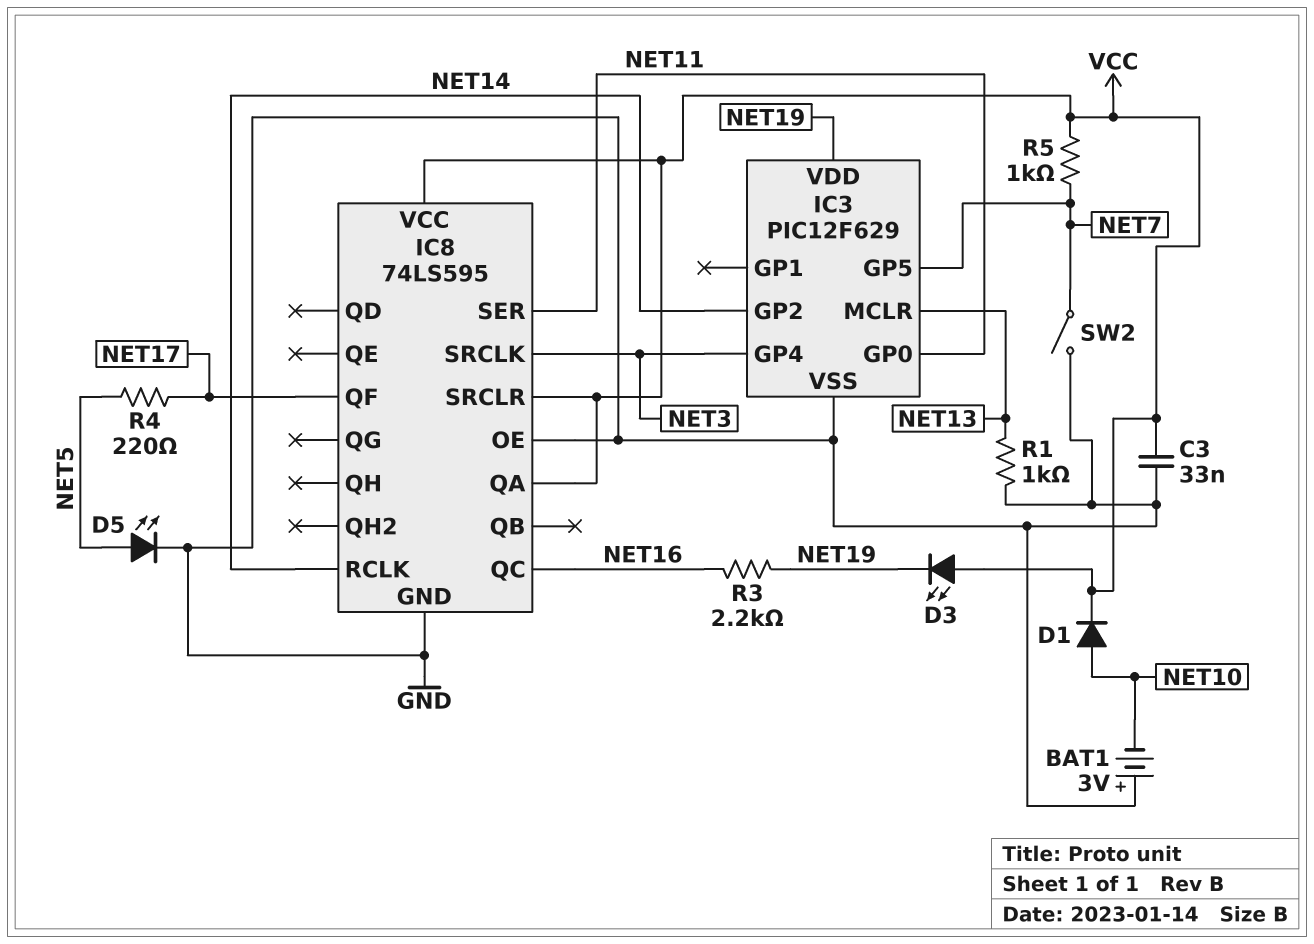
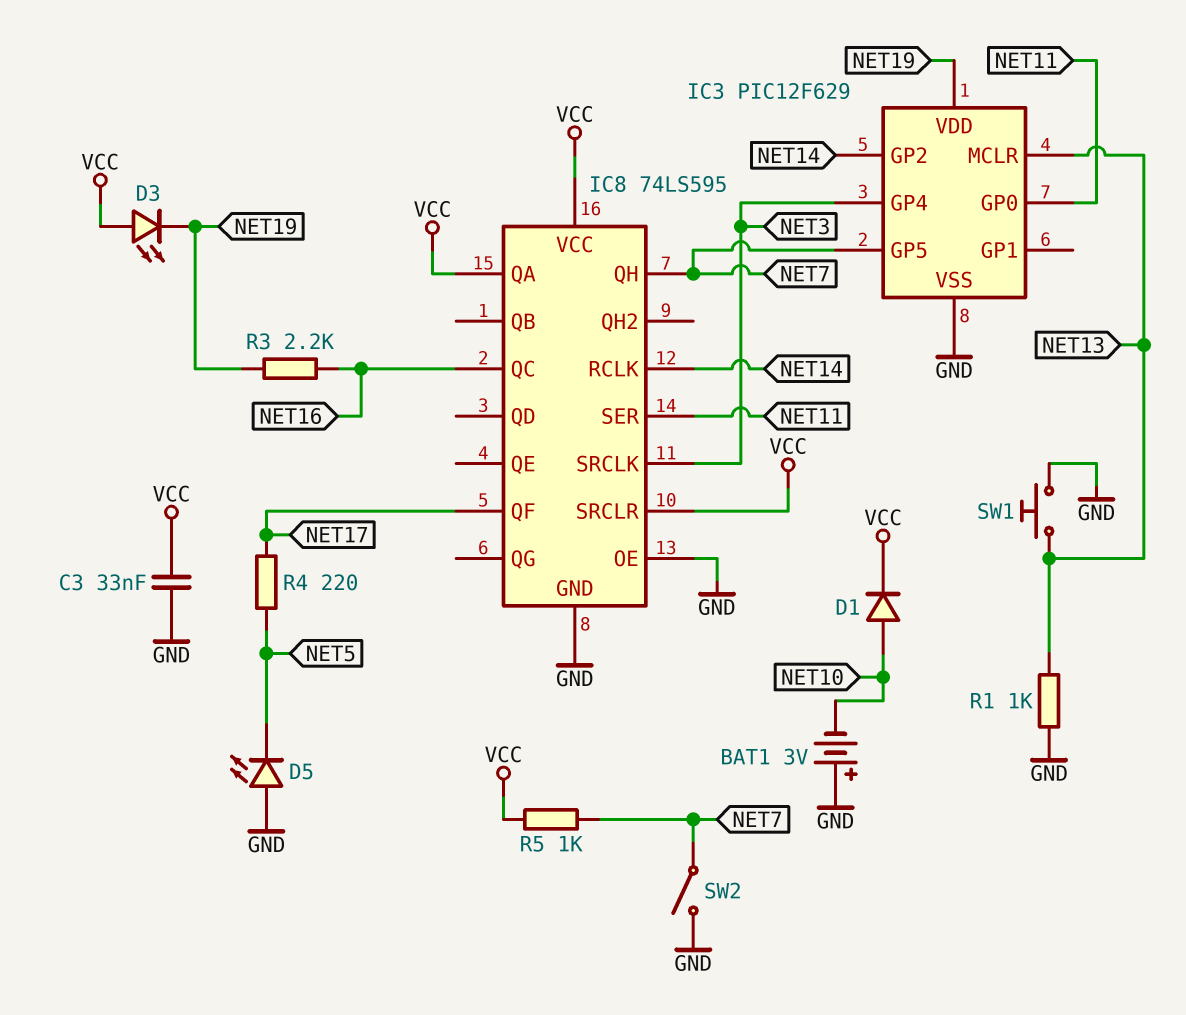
D5: LED (A NET5, K GND) -> LED (A GND, K NET5)
IC8 pin QH: none -> NET7
SW1: none -> button (GND, NET13)

